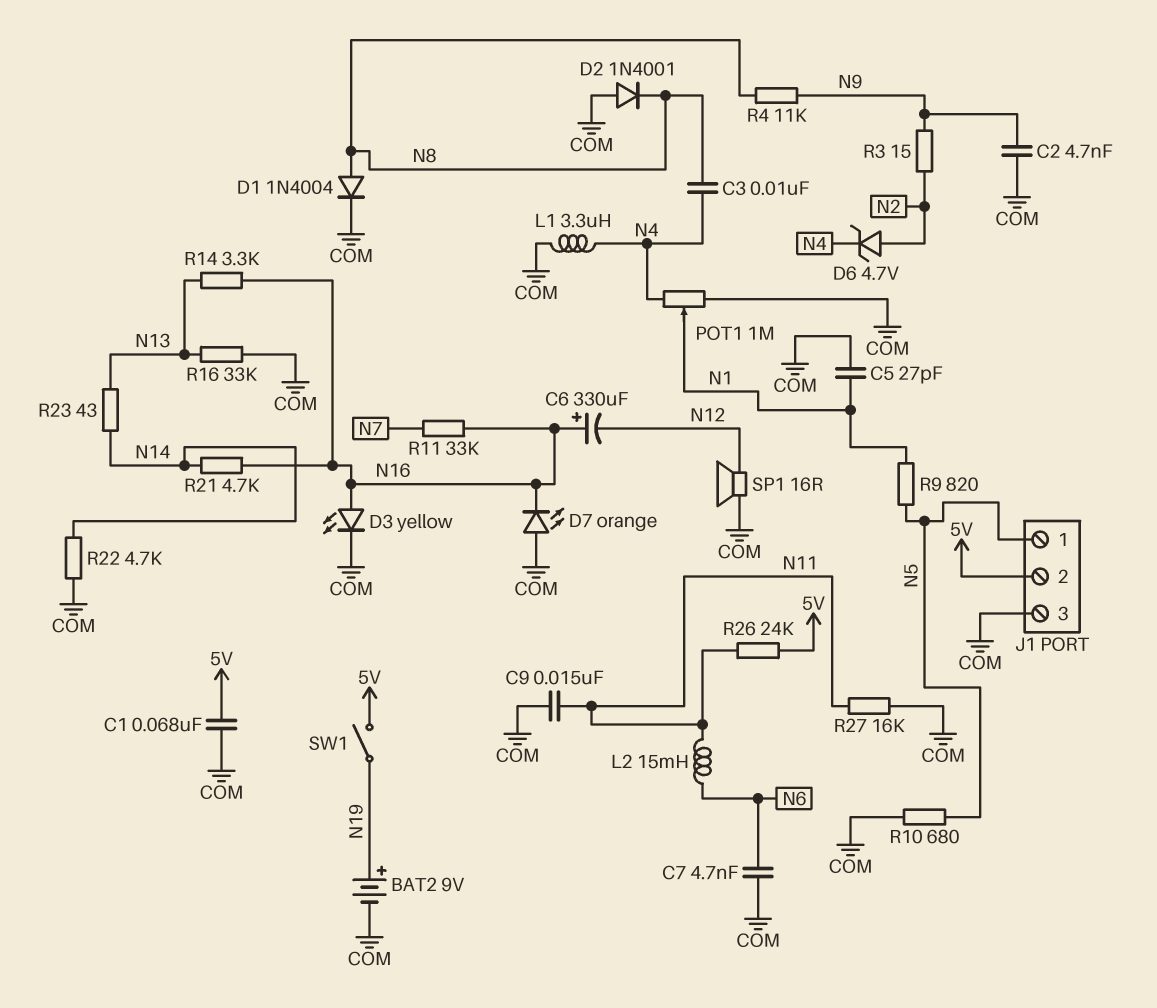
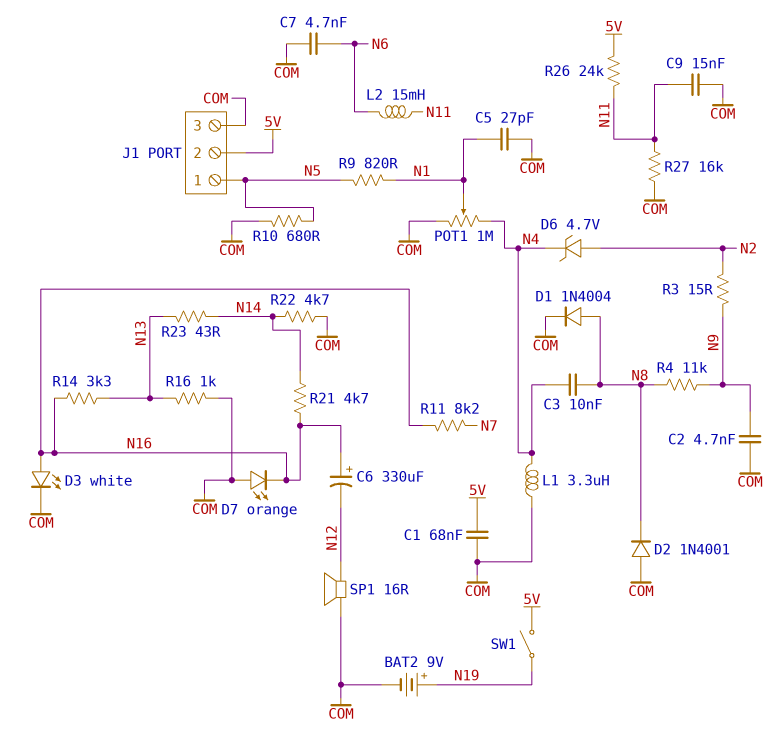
D3: LED yellow (A N16, K COM) -> LED white (A N16, K COM)
R11: 33k (N7, N16) -> 8.2k (N7, N16)
R16: 33k (COM, N13) -> 1k (COM, N13)

